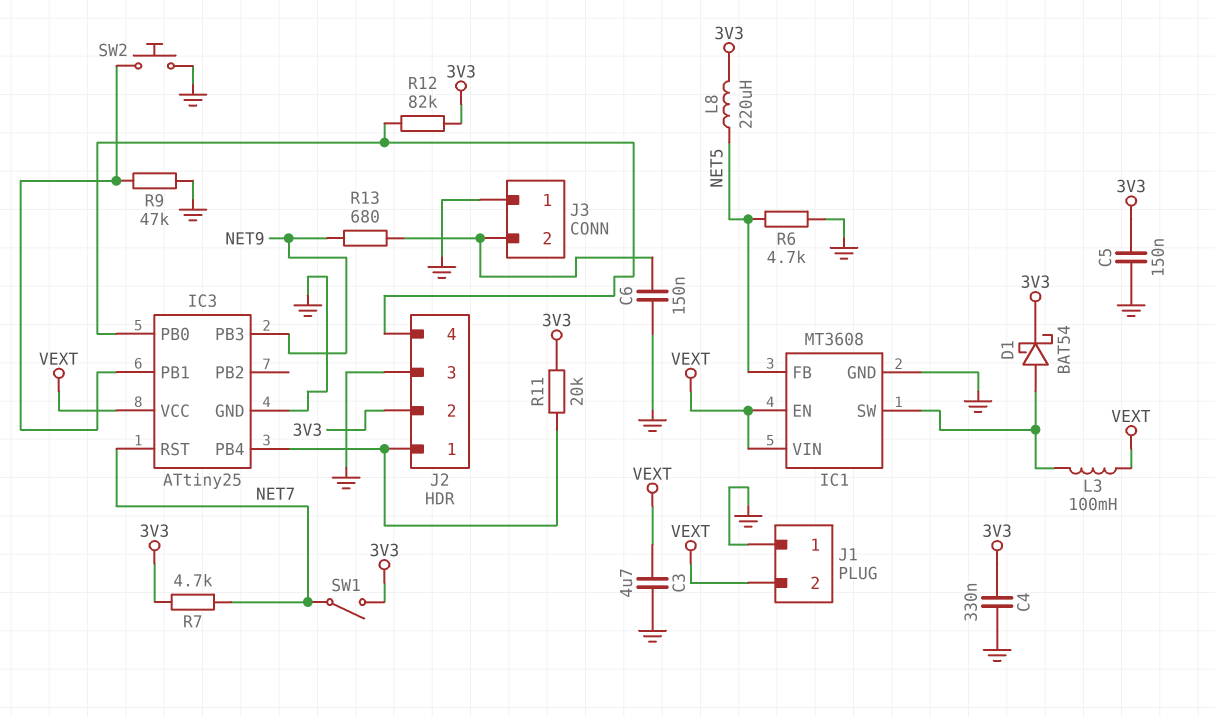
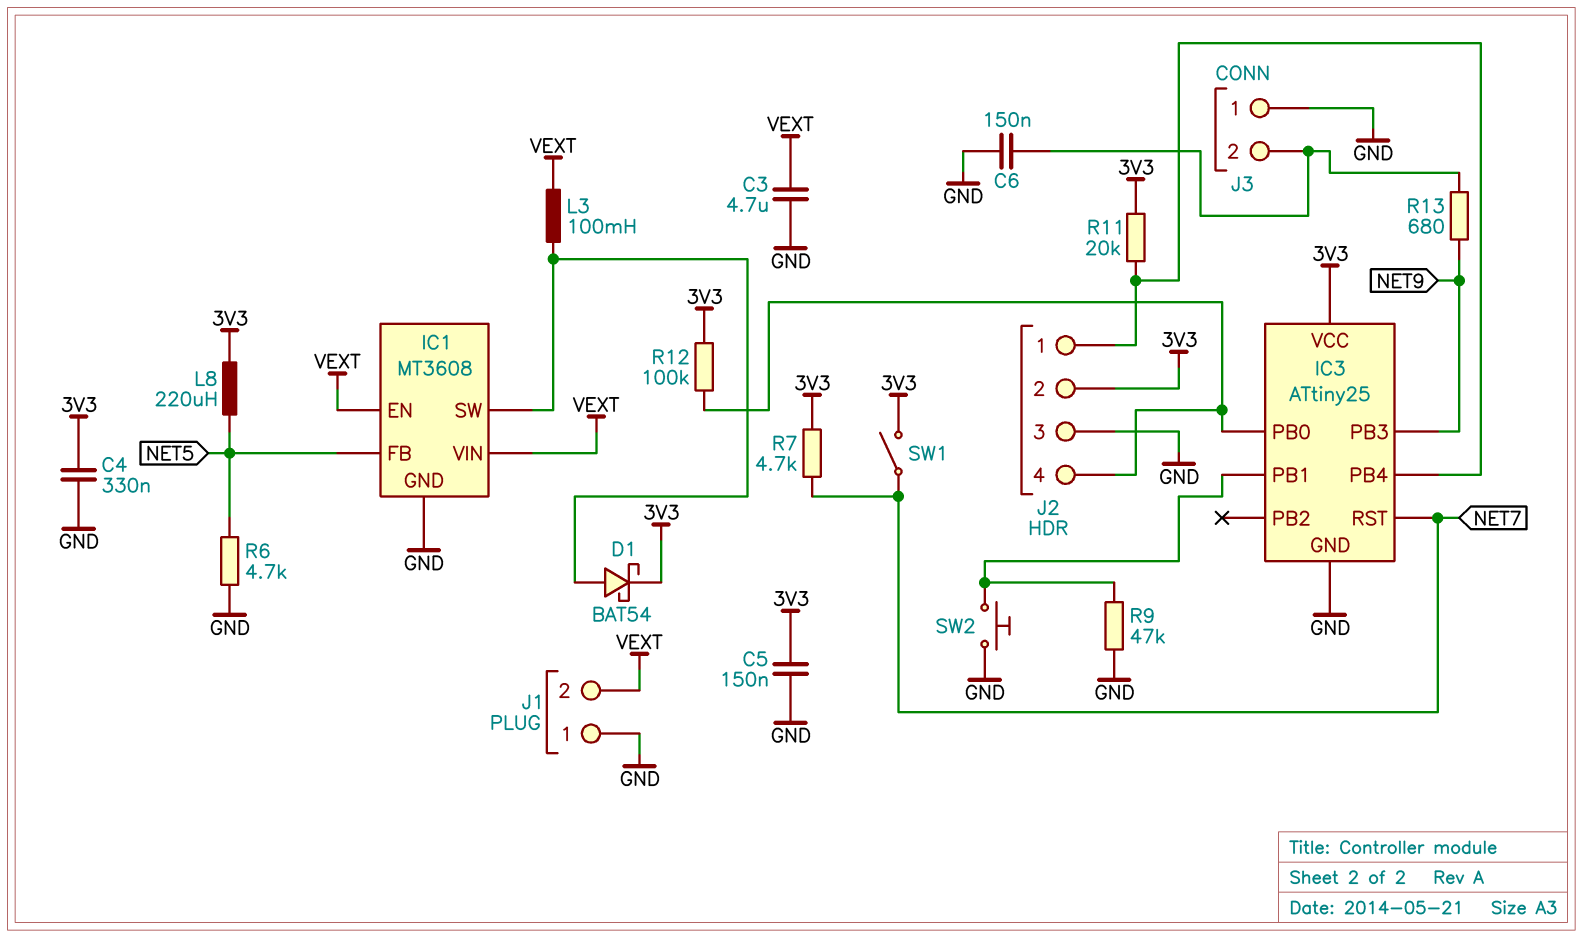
IC3 pin VCC: VEXT -> 3V3
R12: 82k (3V3, IC3/PB0) -> 100k (3V3, IC3/PB0)

